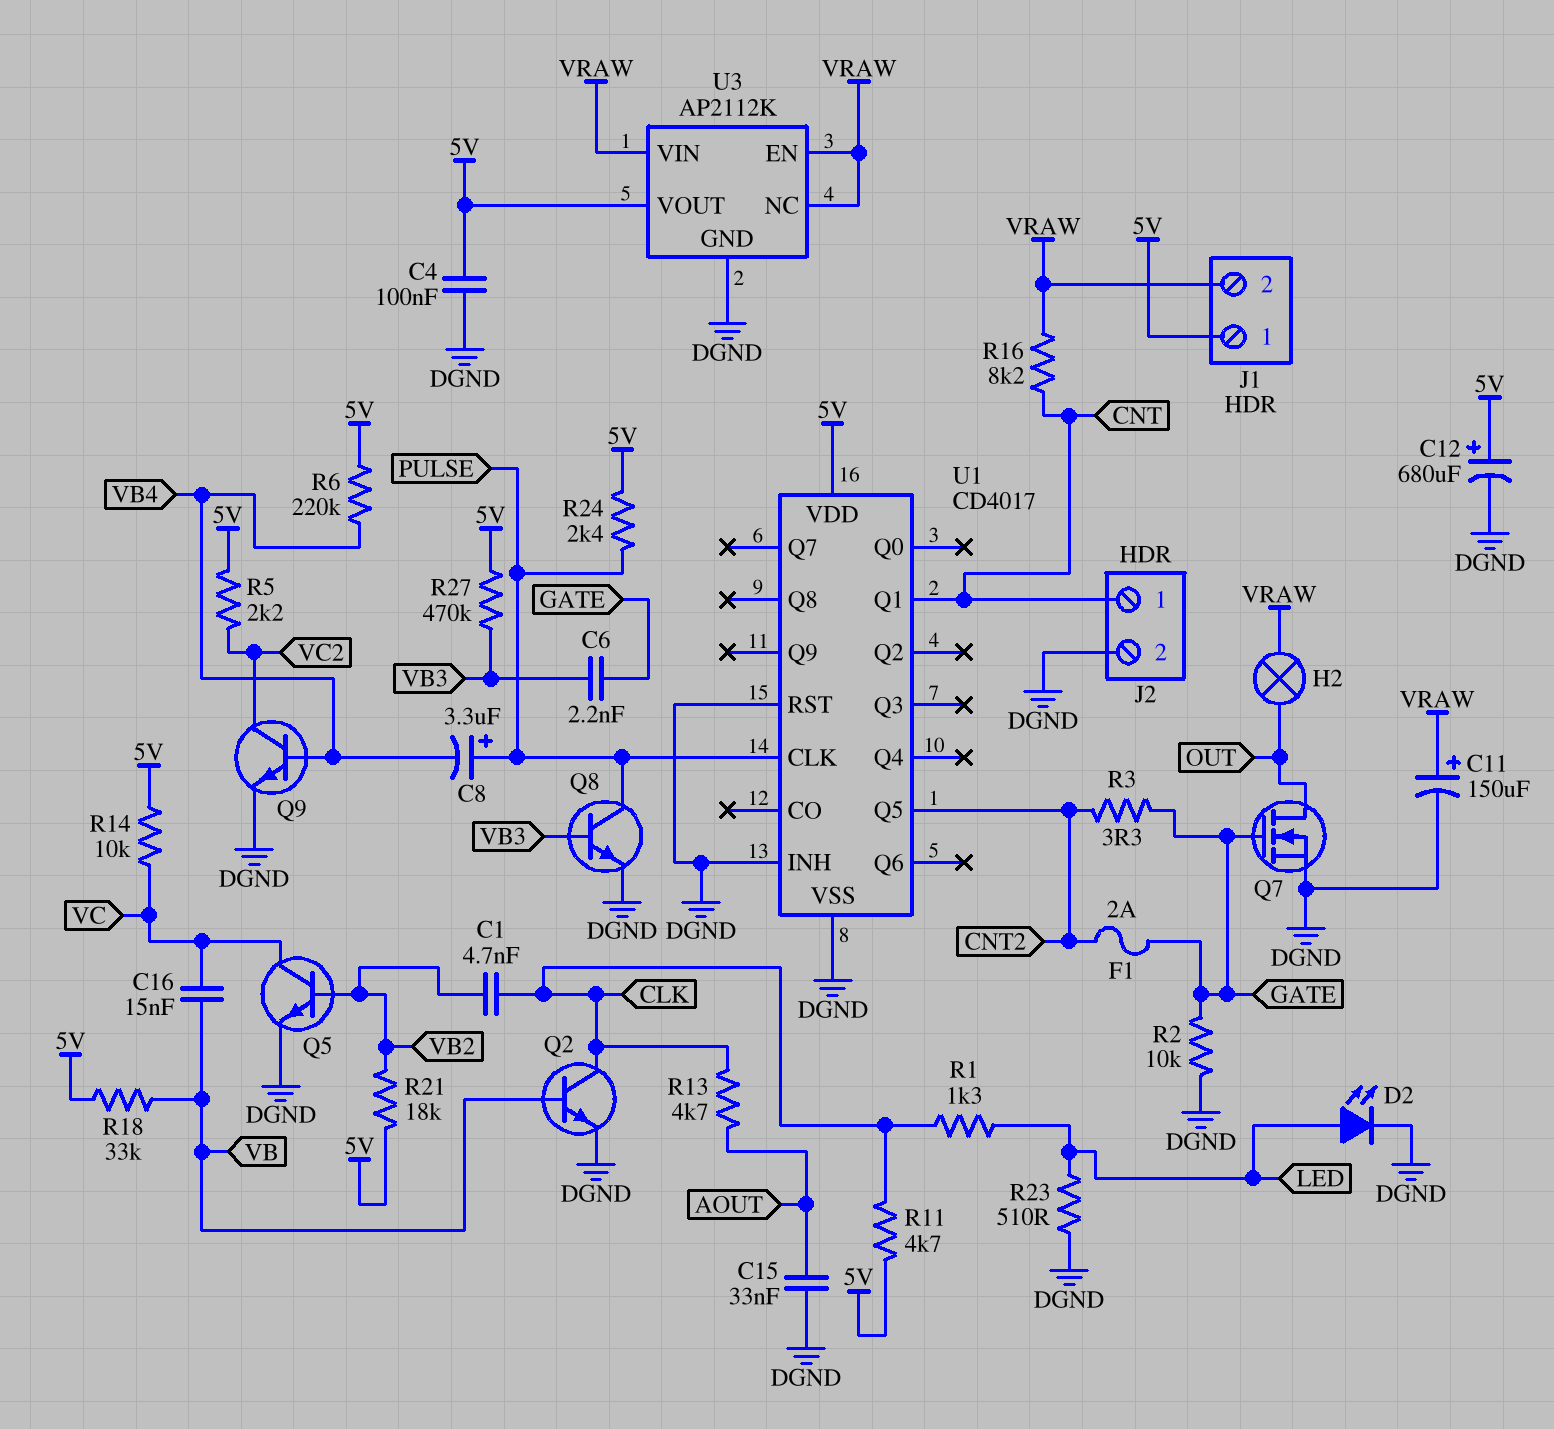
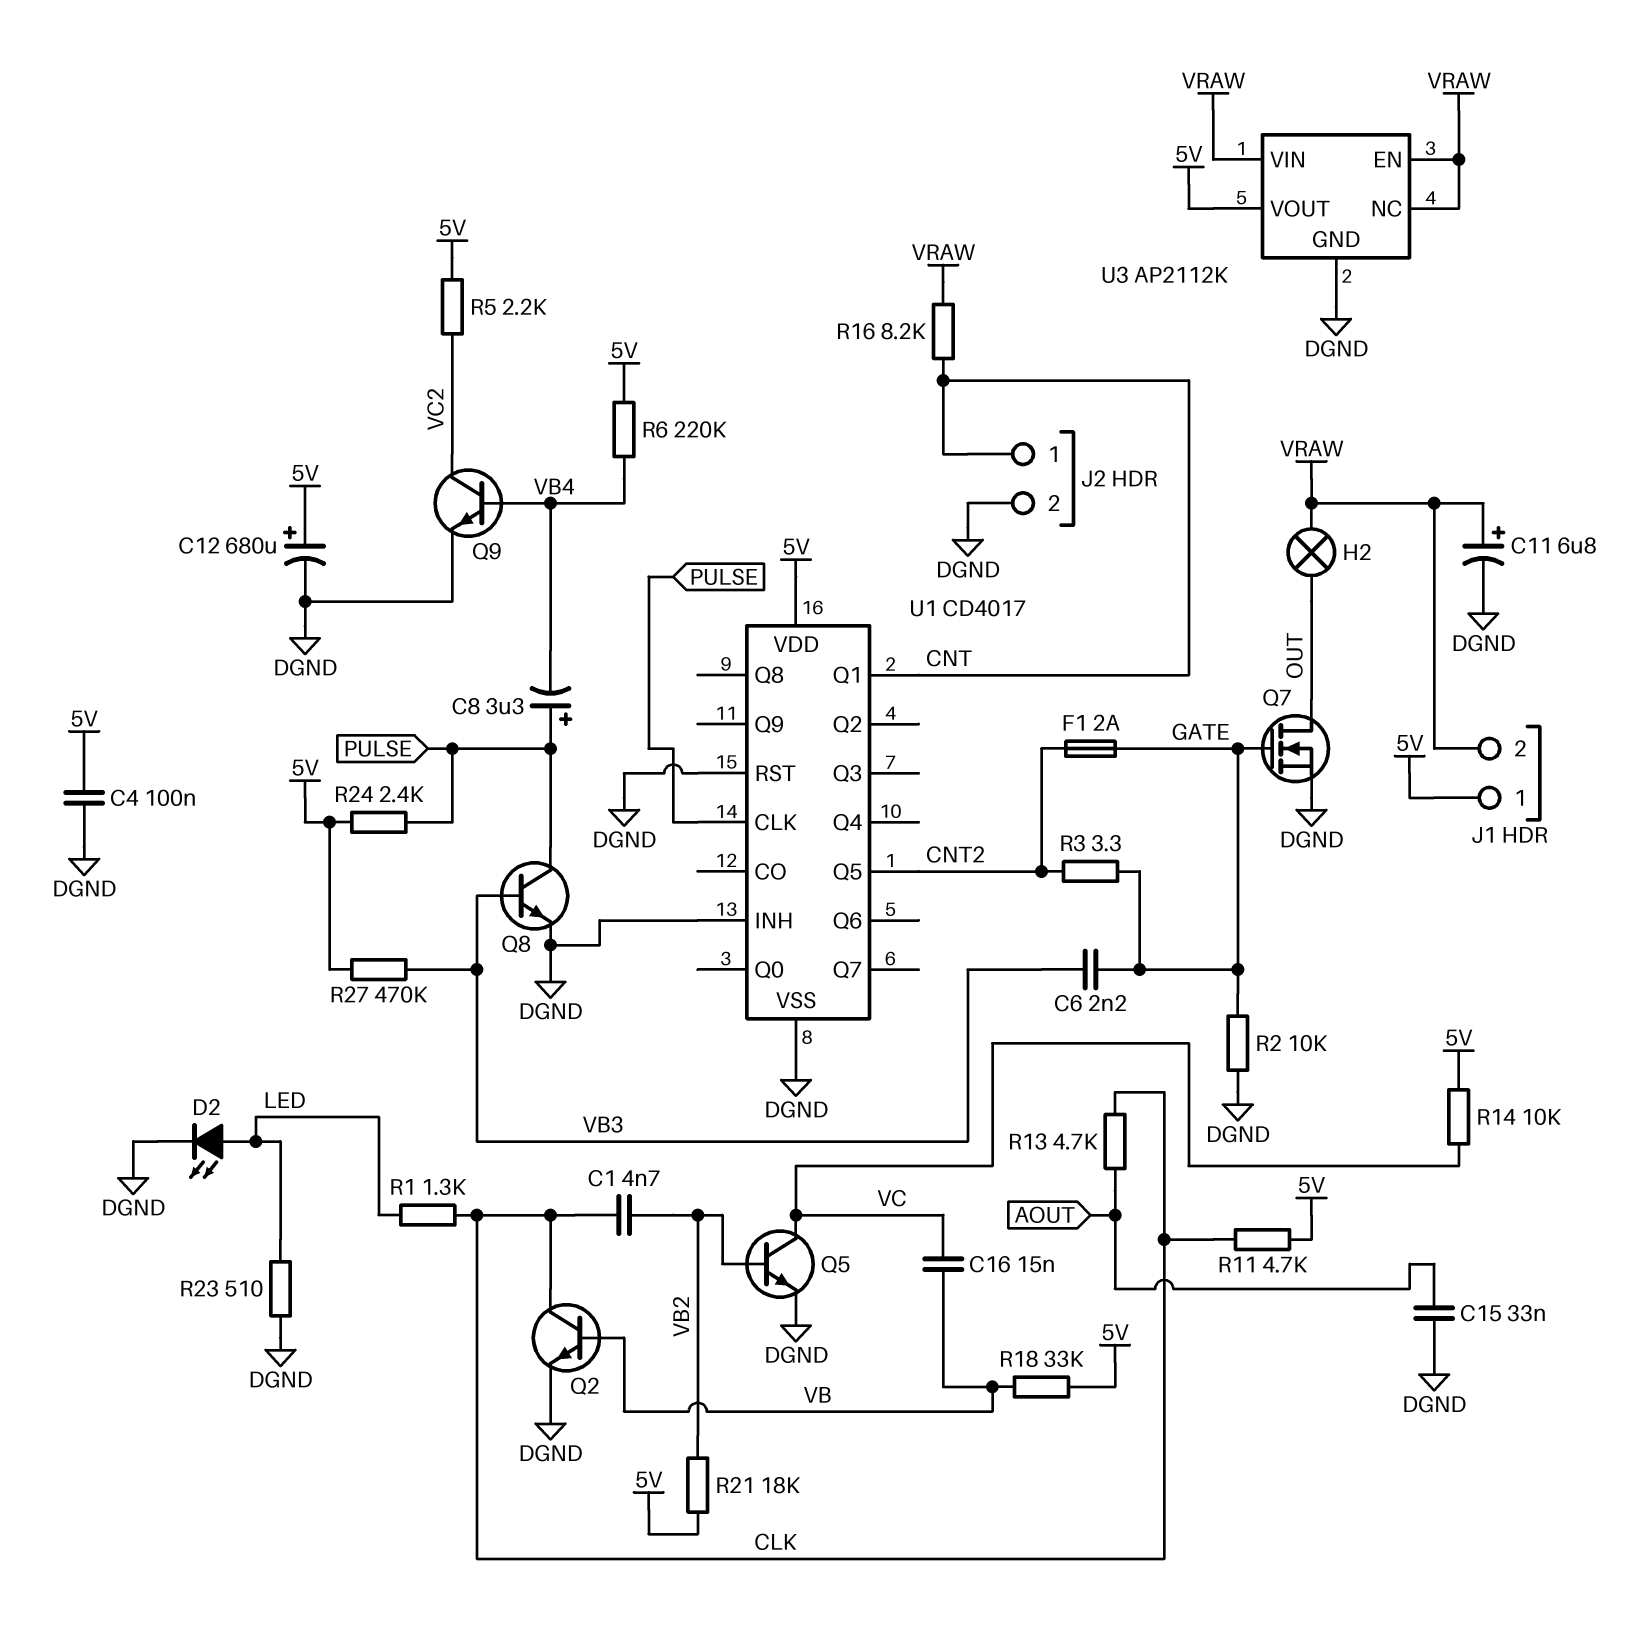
C11: 150uF (plus VRAW, minus DGND) -> 6.8uF (plus VRAW, minus DGND)

